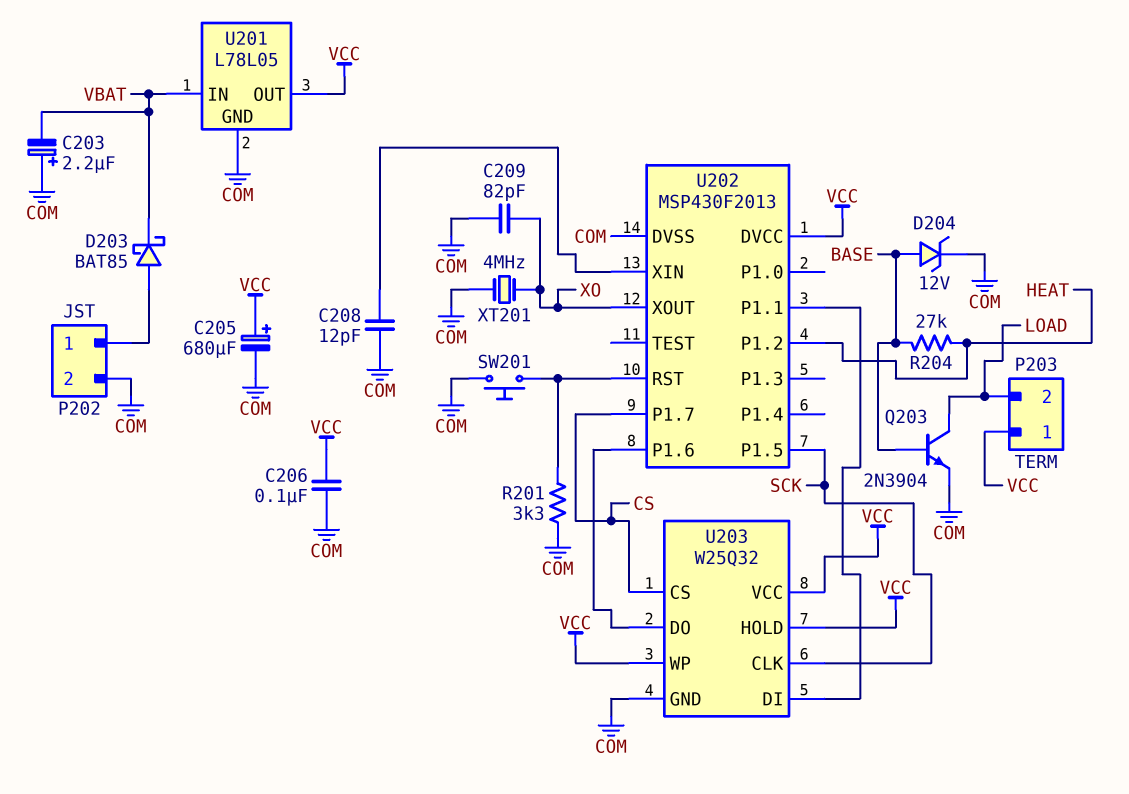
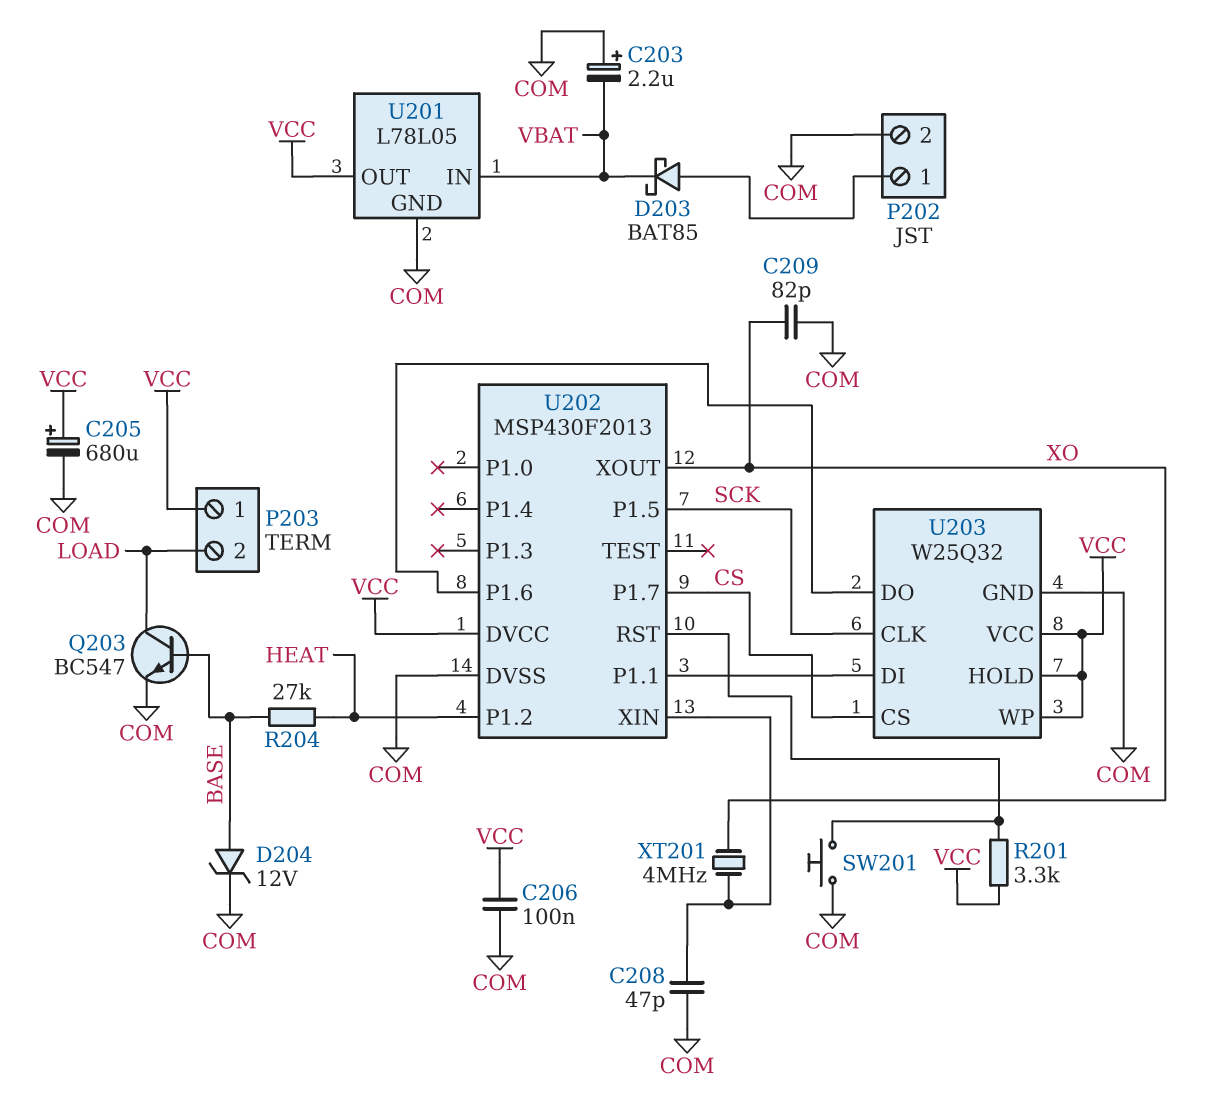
C208: 12pF (COM, U202/XIN) -> 47pF (COM, U202/XIN)
Q203: NPN 2N3904 (B BASE, C LOAD, E COM) -> NPN BC547 (B BASE, C LOAD, E COM)
R201: 3.3k (COM, U202/RST) -> 3.3k (U202/RST, VCC)
XT201: 4MHz (COM, XO) -> 4MHz (U202/XIN, XO)

